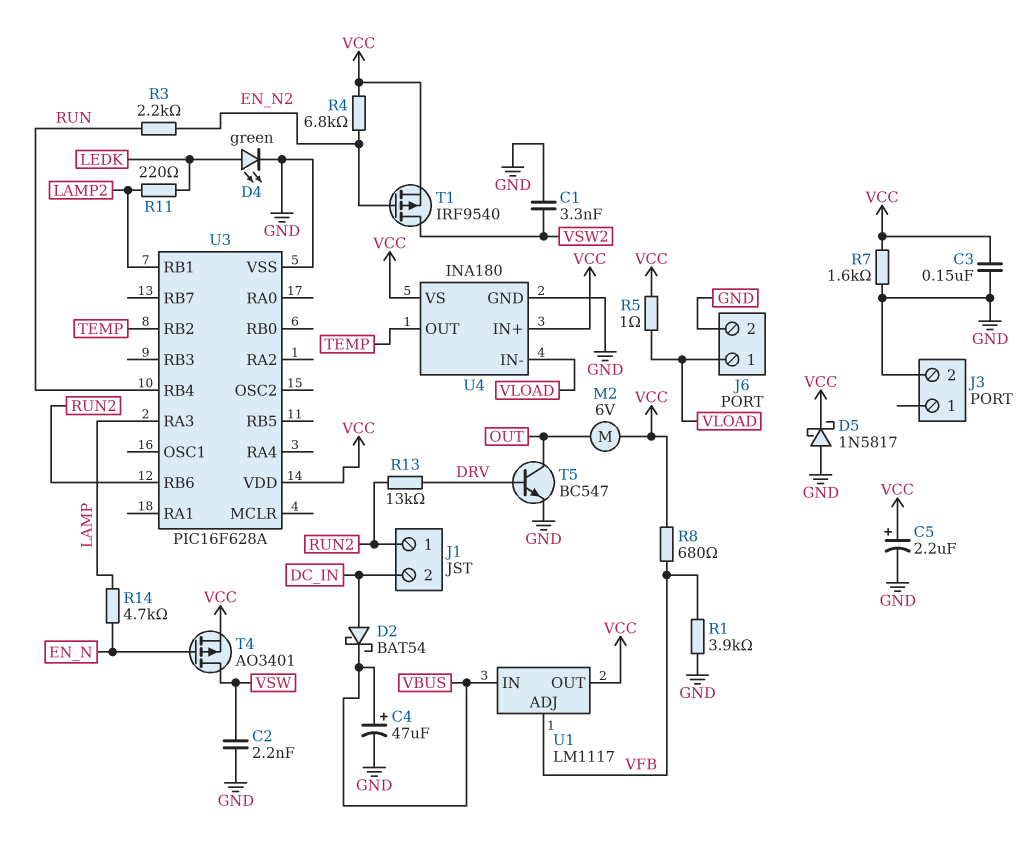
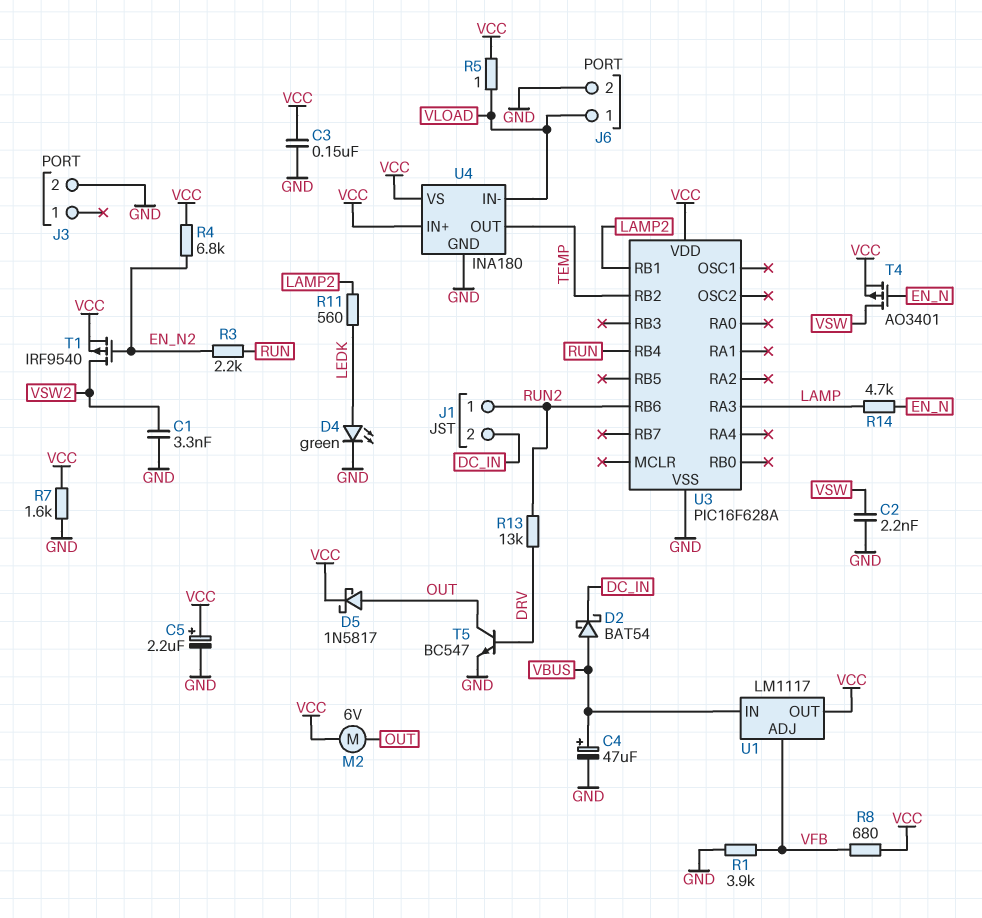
D2: schottky BAT54 (A DC_IN, K VBUS) -> schottky BAT54 (A VBUS, K DC_IN)
D5: schottky 1N5817 (A GND, K VCC) -> schottky 1N5817 (A OUT, K VCC)
R11: 220 (LAMP2, LEDK) -> 560 (LAMP2, LEDK)

